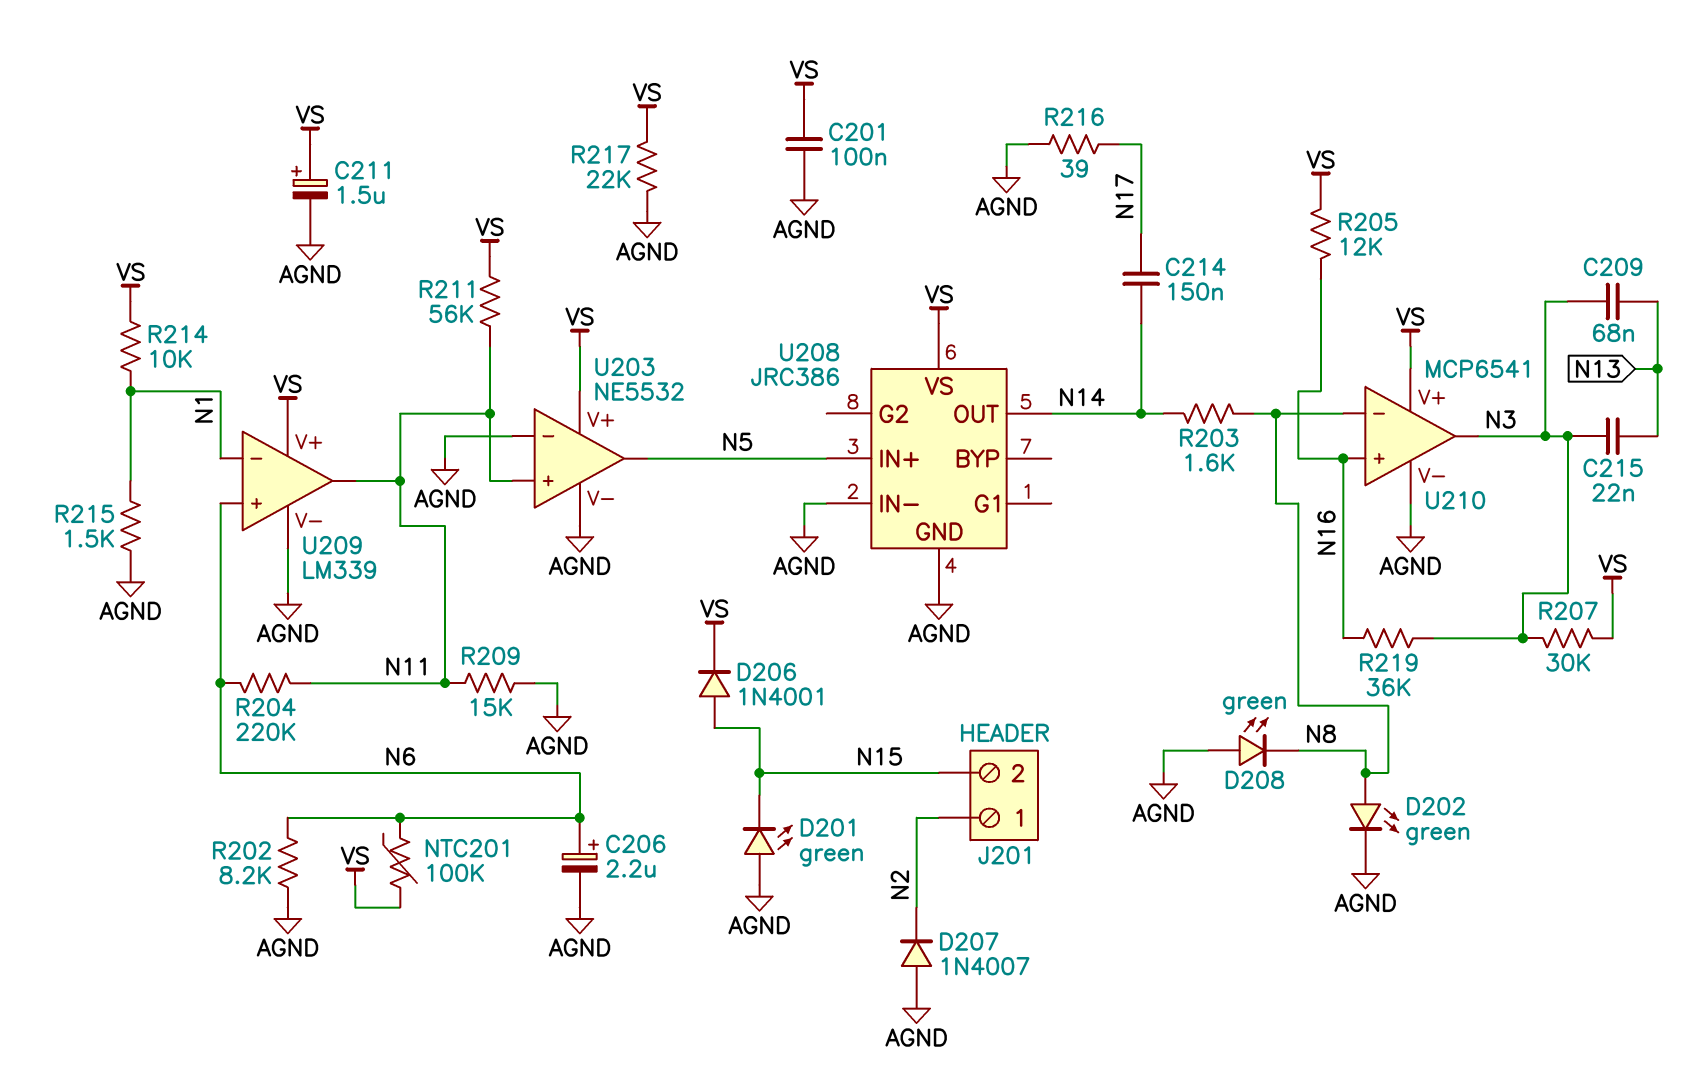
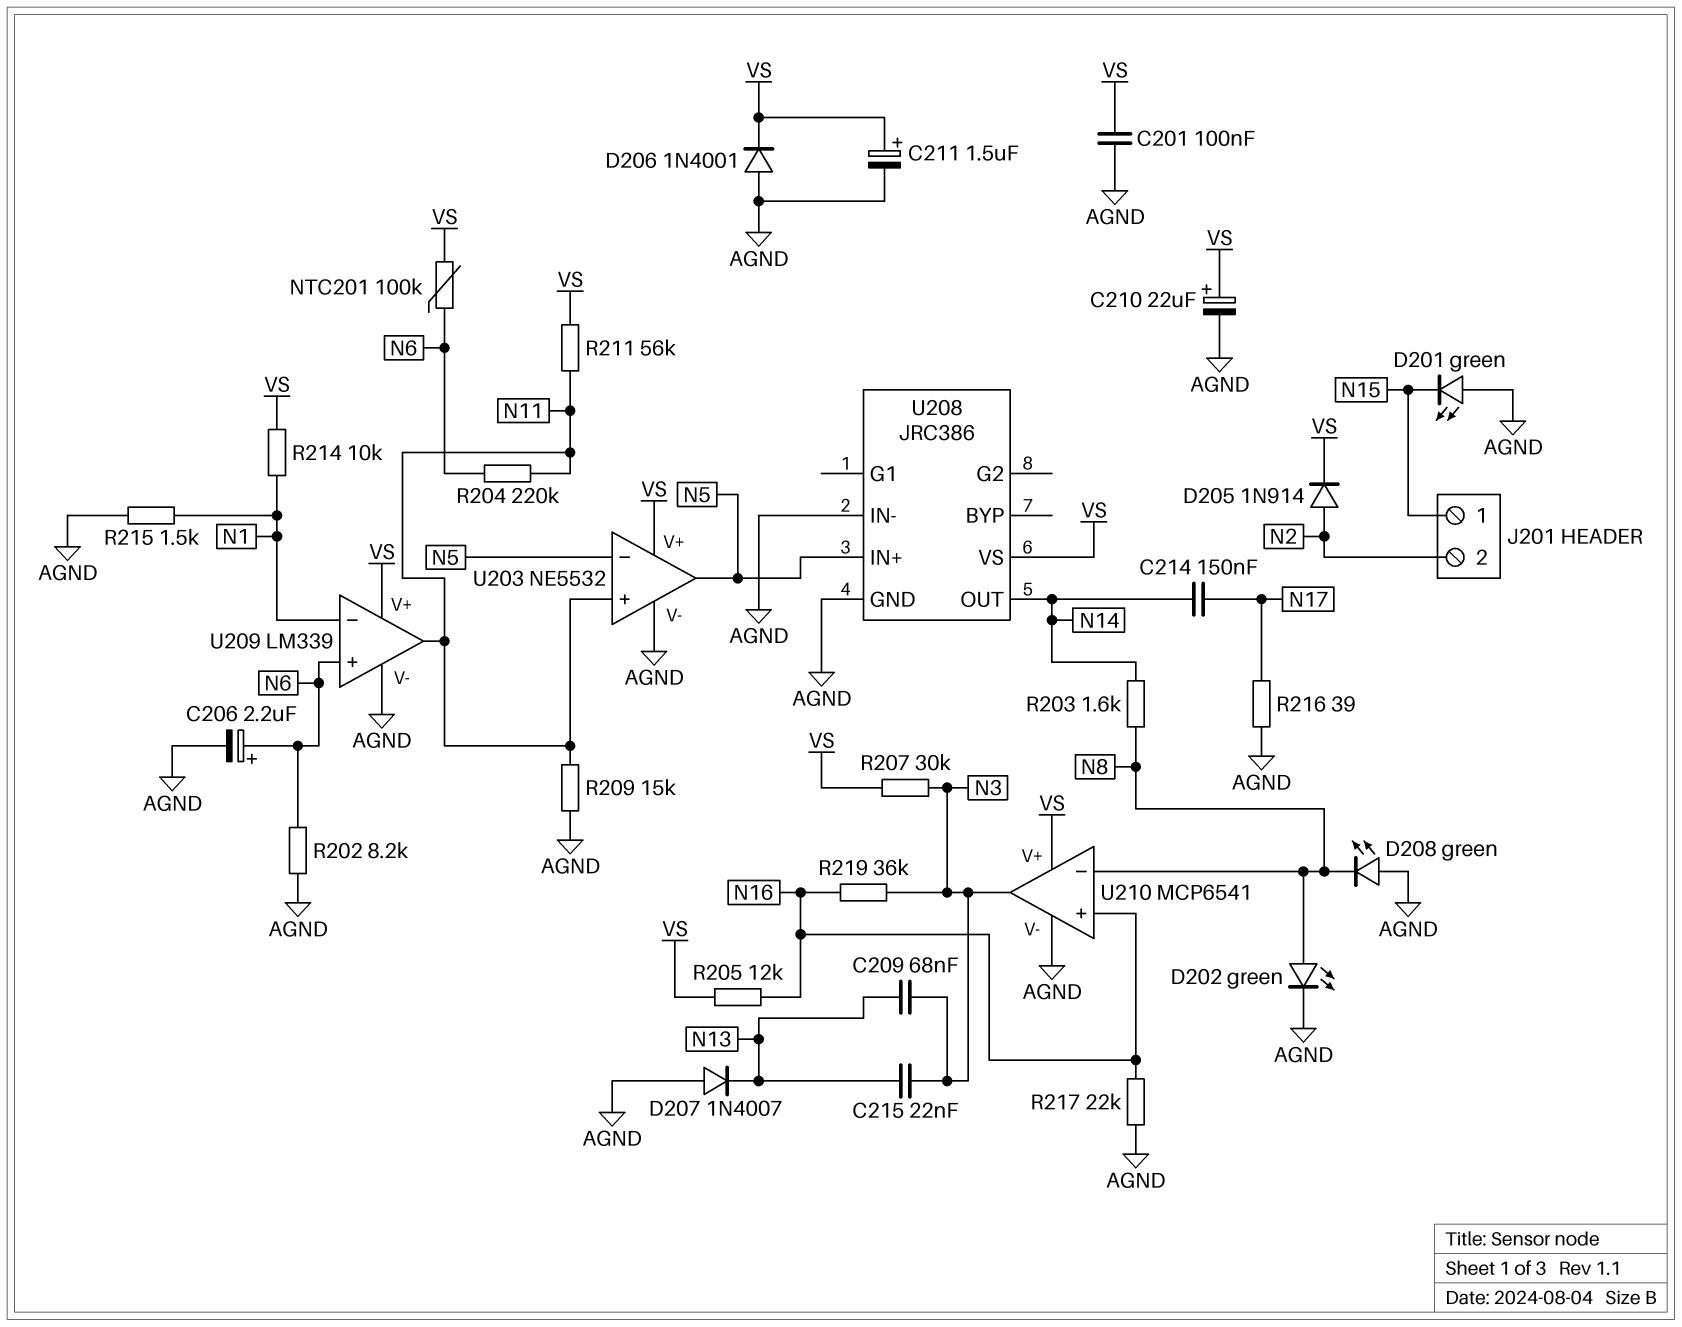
C210: none -> 22uF (plus VS, minus AGND)
D205: none -> diode 1N914 (A N2, K VS)
D206: diode 1N4001 (A N15, K VS) -> diode 1N4001 (A AGND, K VS)
D207: diode 1N4007 (A AGND, K N2) -> diode 1N4007 (A AGND, K N13)
J201 pin 1: N2 -> N15
J201 pin 2: N15 -> N2
R217: 22k (AGND, VS) -> 22k (AGND, N16)
U203 pin in-: AGND -> N5

